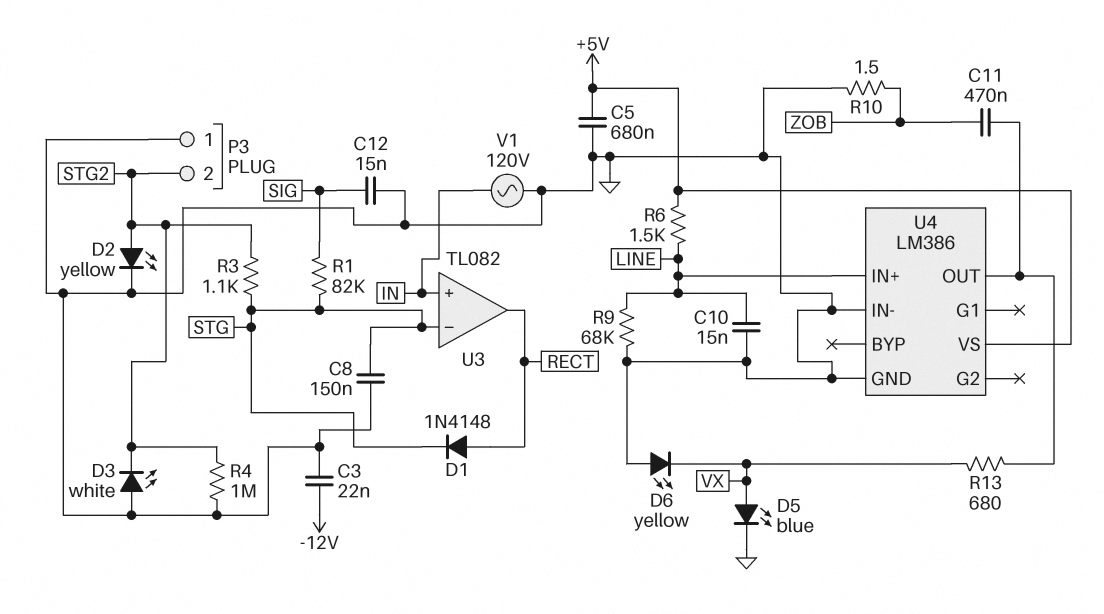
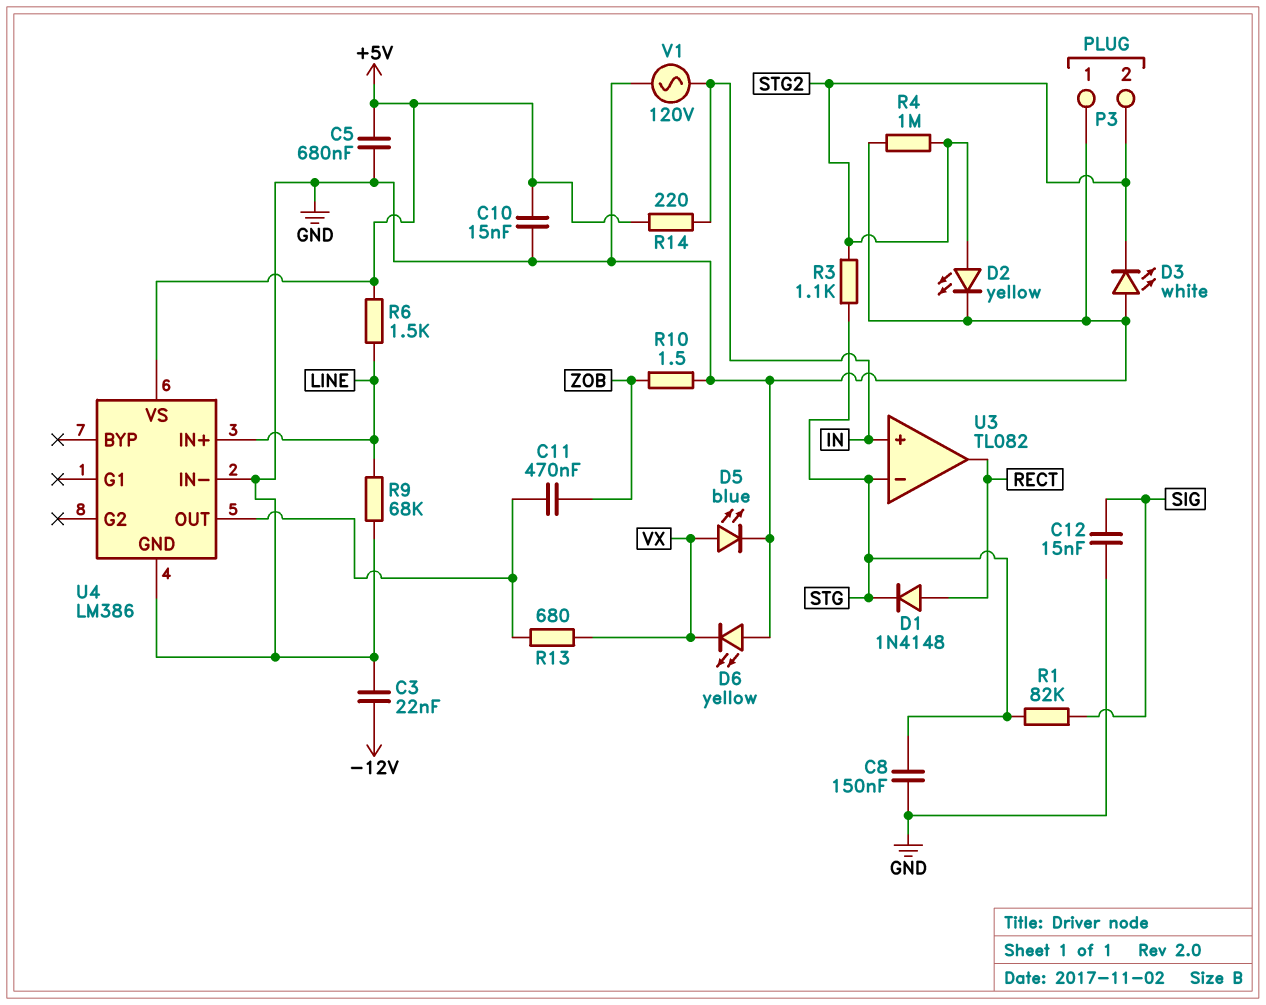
C10: 15nF (GND, LINE) -> 15nF (+5V, GND)
R14: none -> 220 (+5V, IN)

